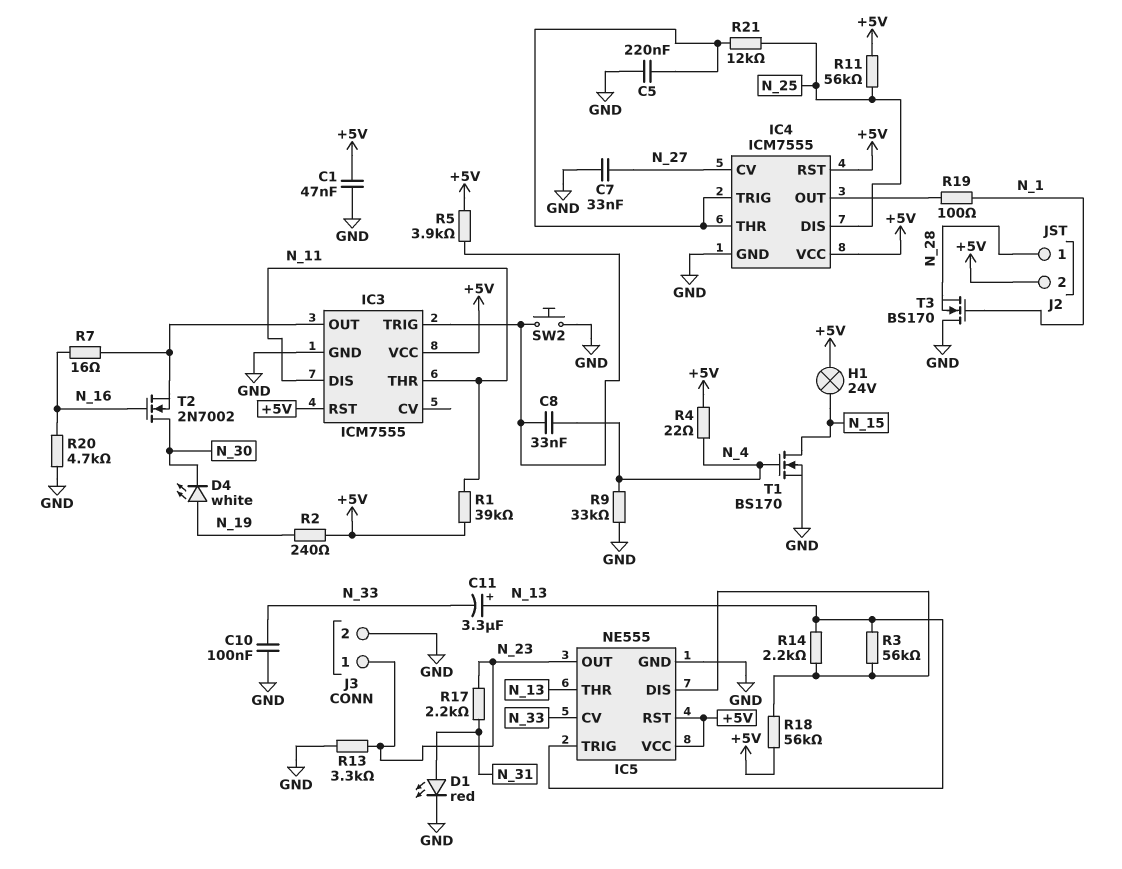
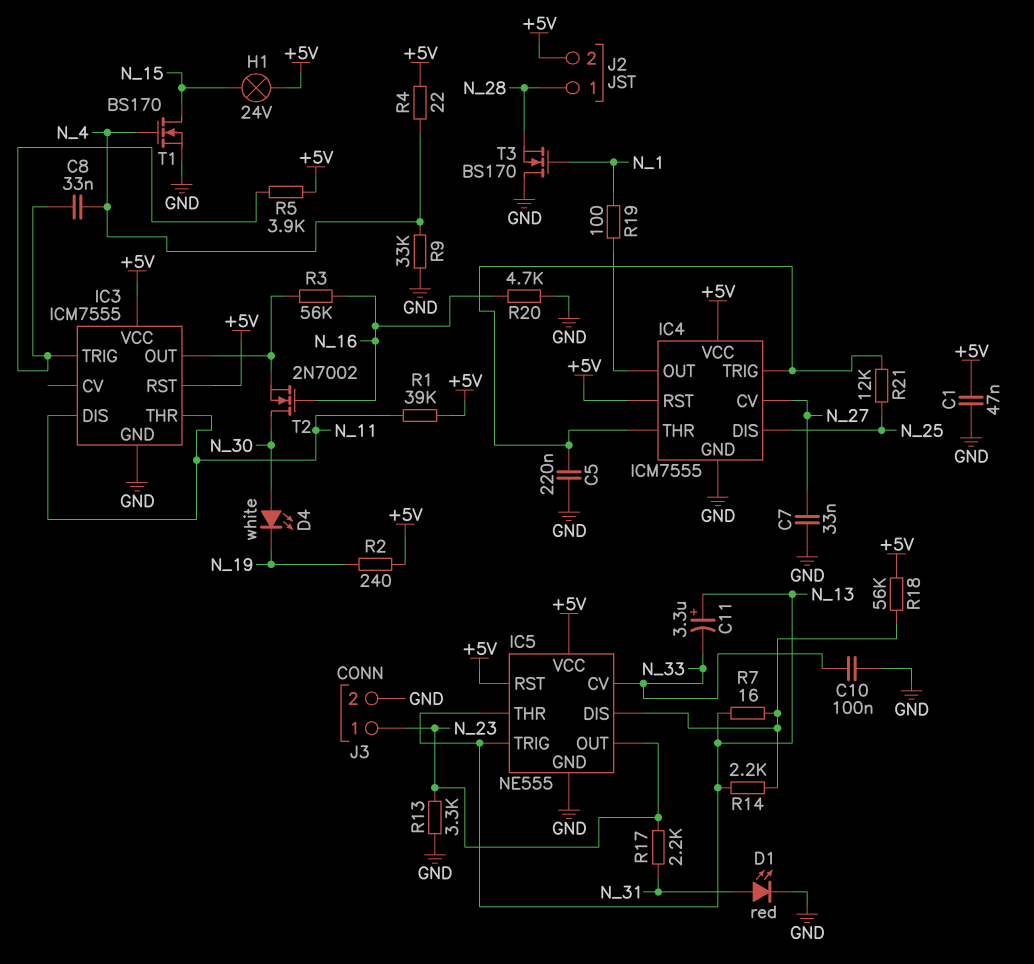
D4: LED white (A N_19, K N_30) -> LED white (A N_30, K N_19)
R3: 56k (IC5/DIS, N_13) -> 56k (IC3/OUT, N_16)
R7: 16 (IC3/OUT, N_16) -> 16 (IC5/DIS, N_13)
R11: 56k (+5V, N_25) -> none
SW2: button (GND, IC3/TRIG) -> none

